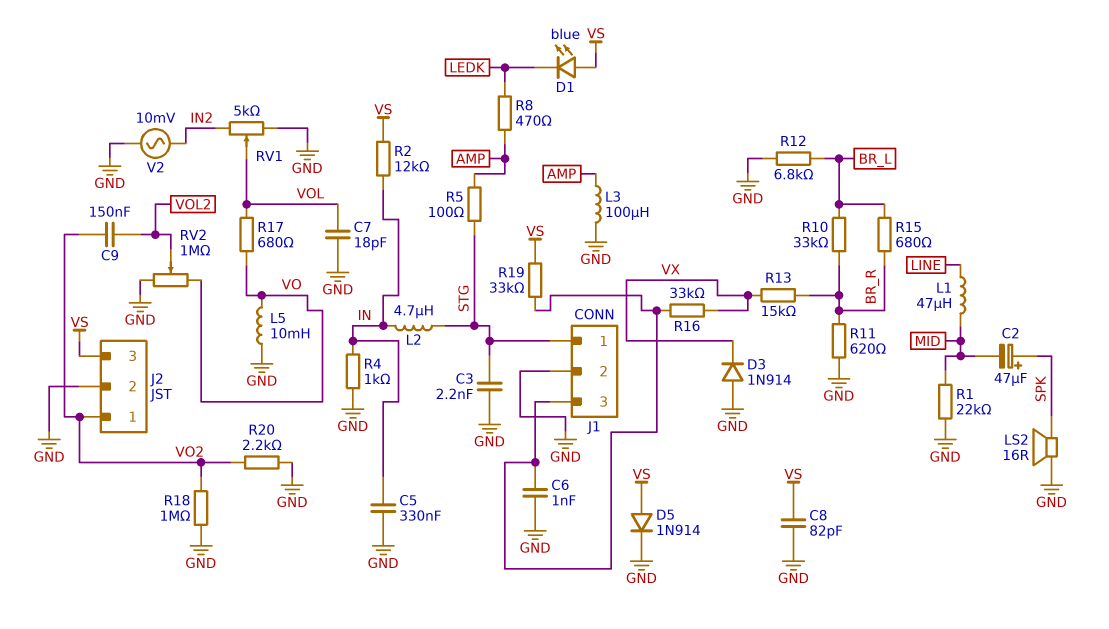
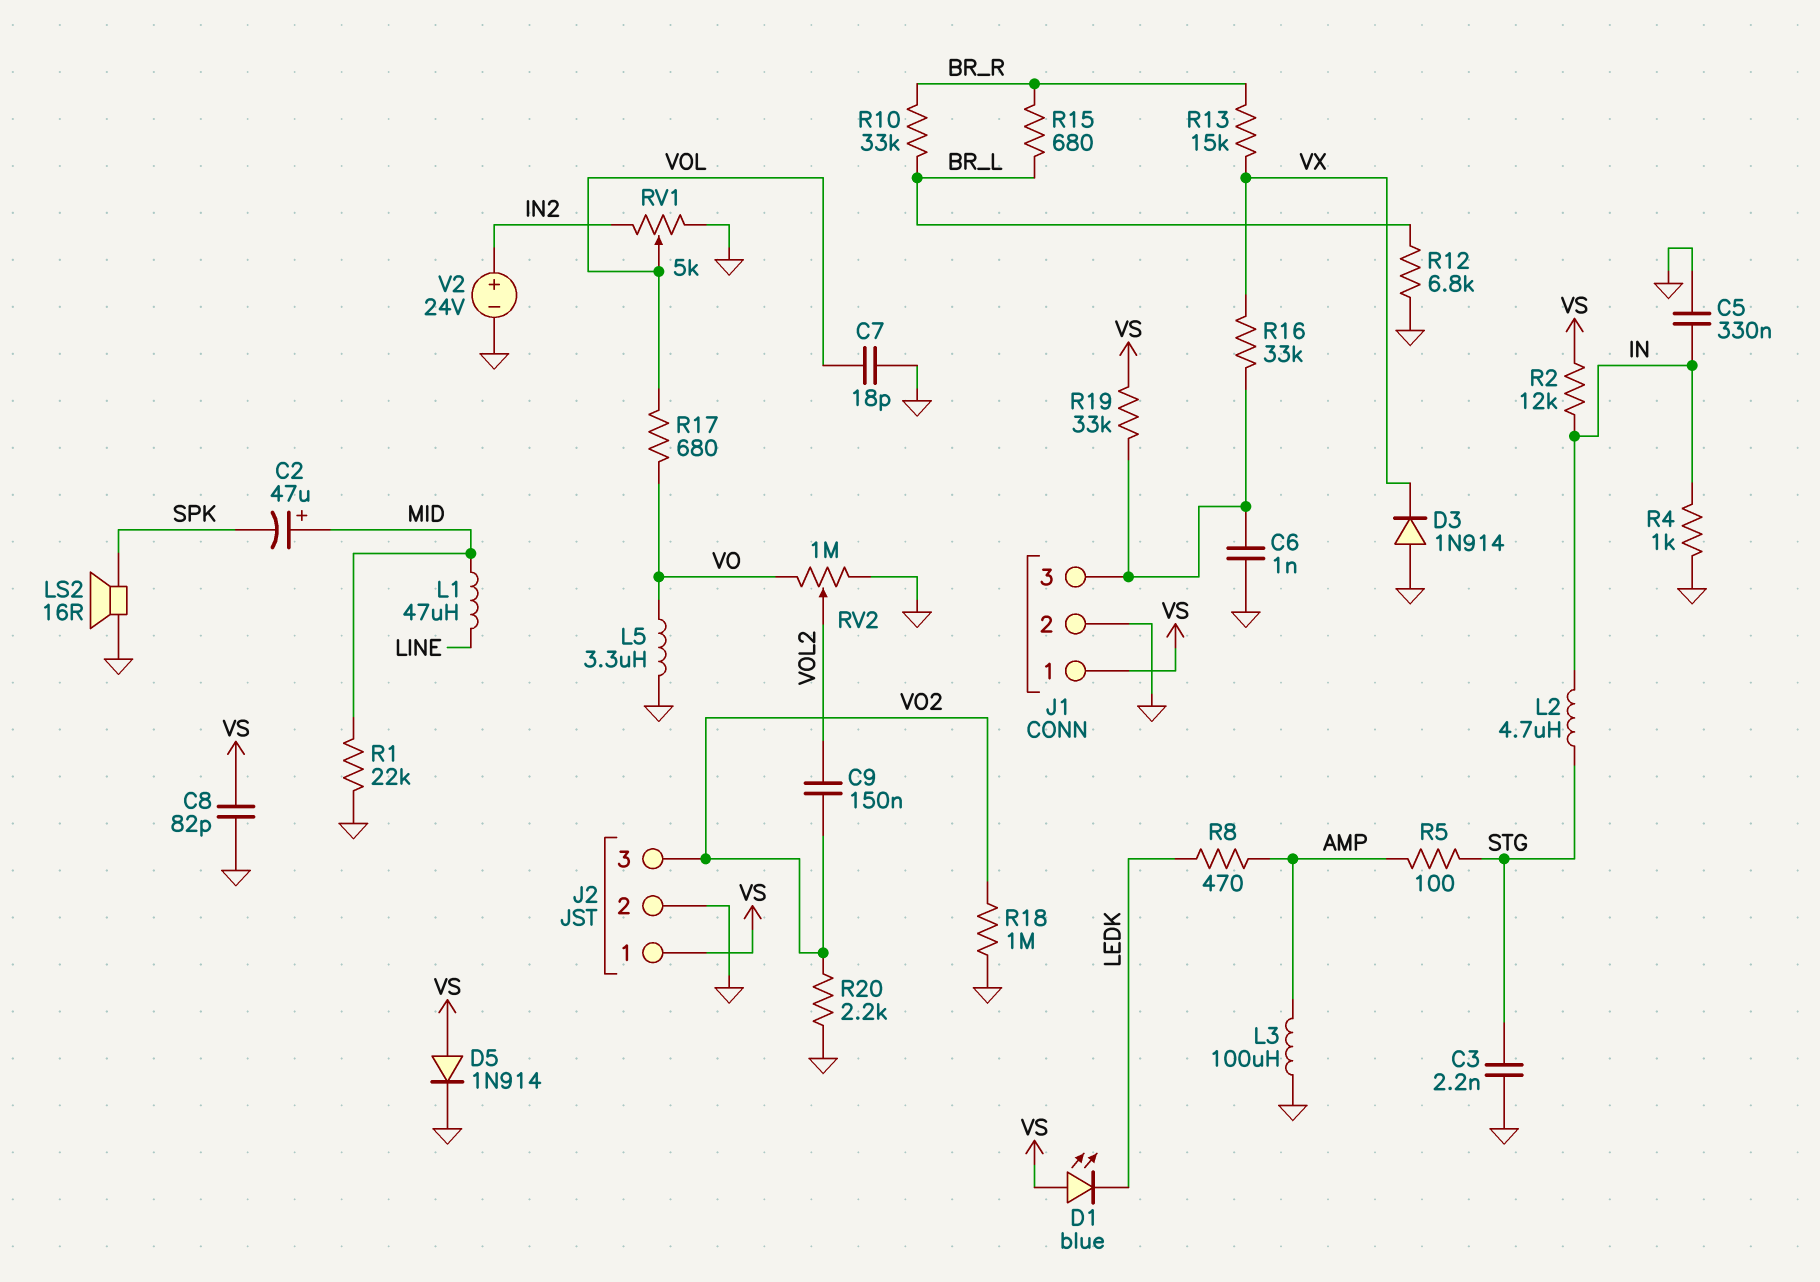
C2: 47uF (plus SPK, minus MID) -> 47uF (plus MID, minus SPK)
J1 pin 1: STG -> VS
J2 pin 1: VO2 -> VS
J2 pin 3: VS -> VO2
L5: 10mH (GND, VO) -> 3.3uH (GND, VO)
R11: 620 (BR_R, GND) -> none
V2: AC 10mV (GND, IN2) -> 24V (plus IN2, minus GND)

